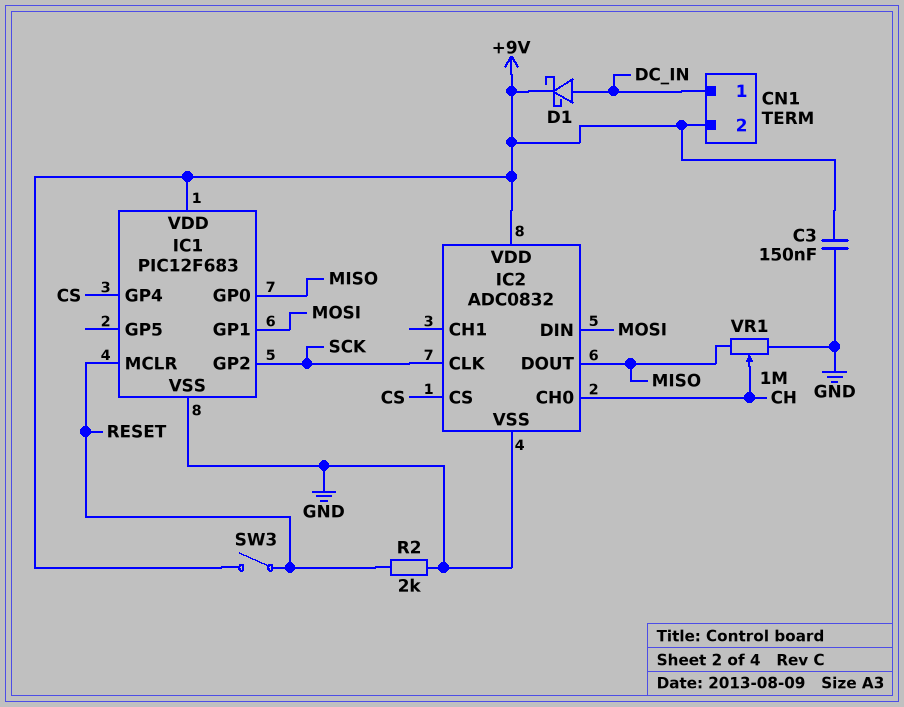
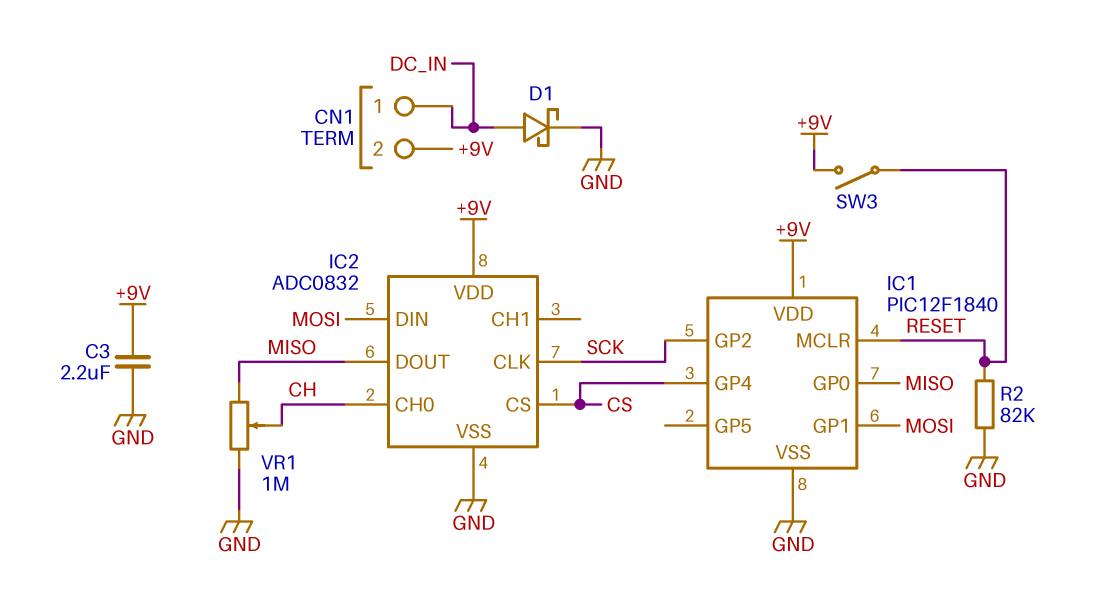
C3: 150nF (+9V, GND) -> 2.2uF (+9V, GND)
D1: schottky (A DC_IN, K +9V) -> schottky (A DC_IN, K GND)
IC1: PIC12F683 -> PIC12F1840
R2: 2k (GND, RESET) -> 82k (GND, RESET)

